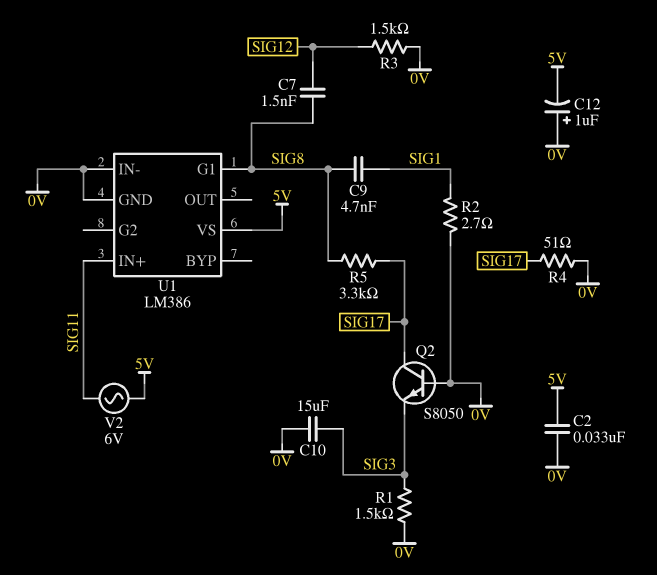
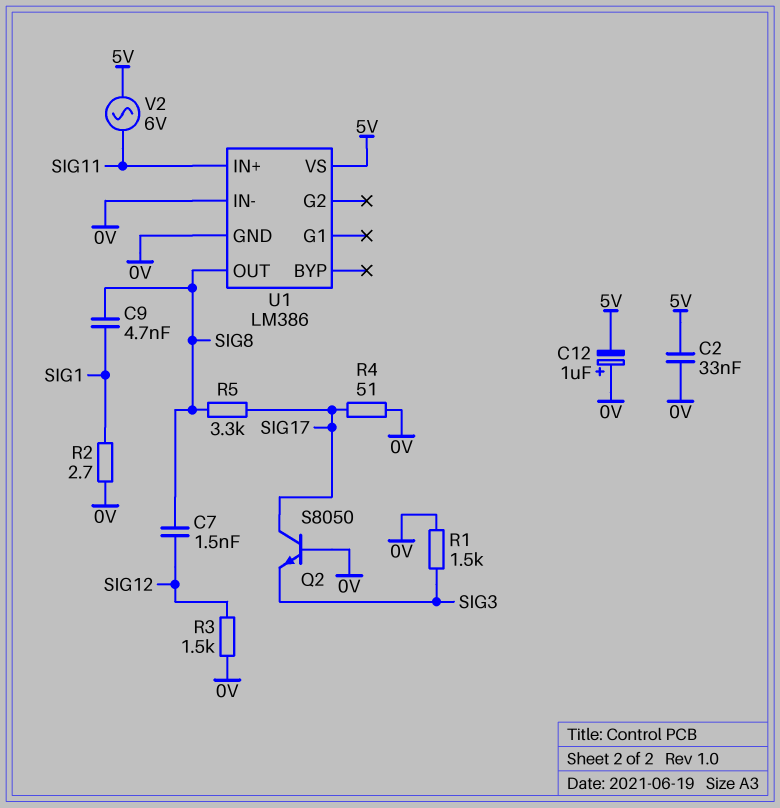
C10: 15uF (0V, SIG3) -> none
U1 pin G1: SIG8 -> none
U1 pin OUT: none -> SIG8

